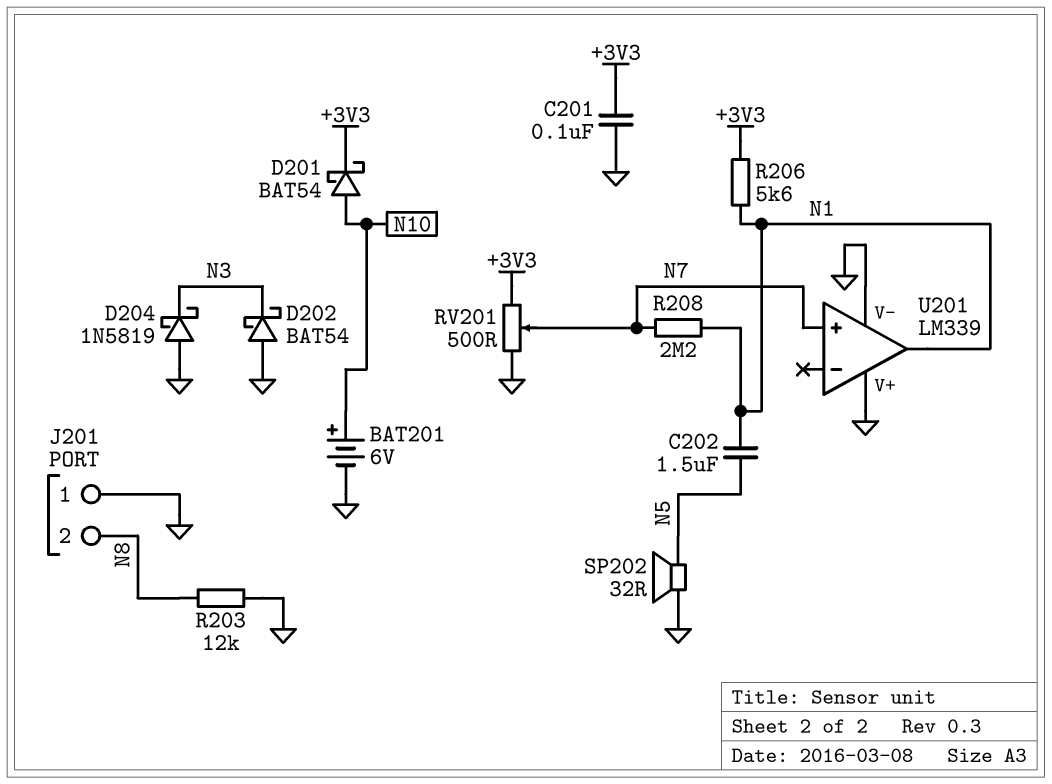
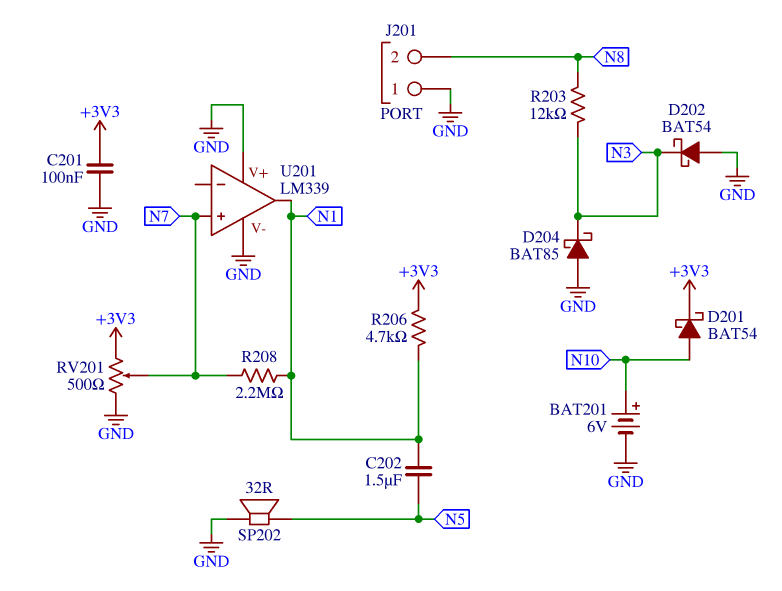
D204: schottky 1N5819 (A GND, K N3) -> schottky BAT85 (A GND, K N3)
R203: 12k (GND, N8) -> 12k (N3, N8)
R206: 5.6k (+3V3, N1) -> 4.7k (+3V3, N1)

